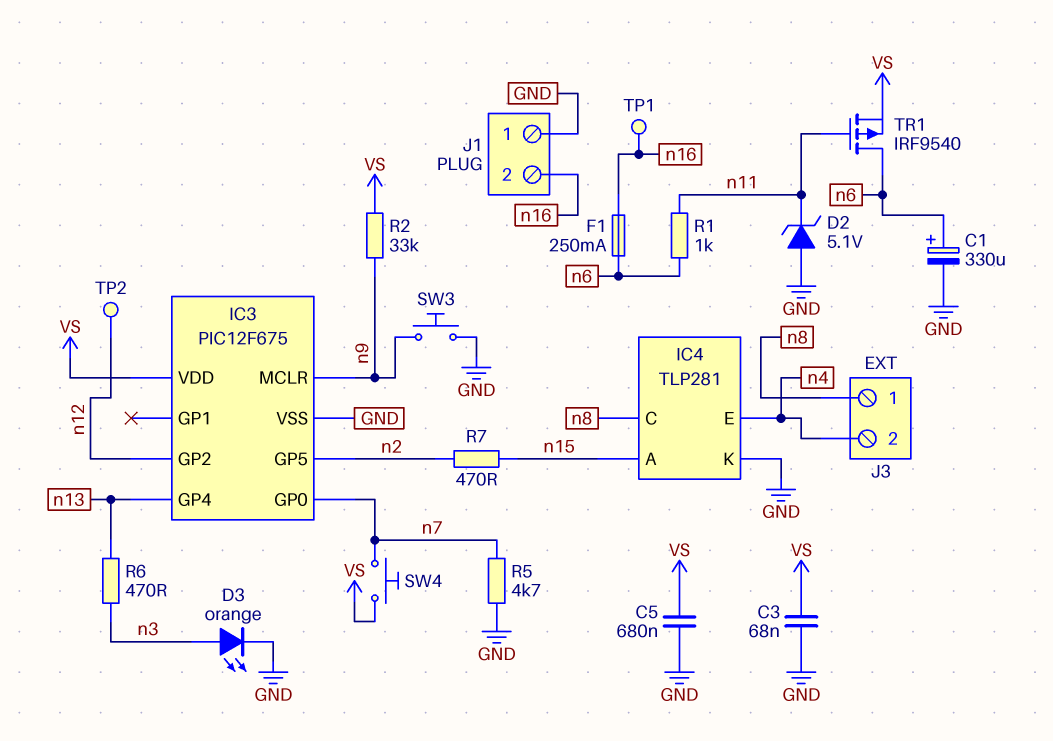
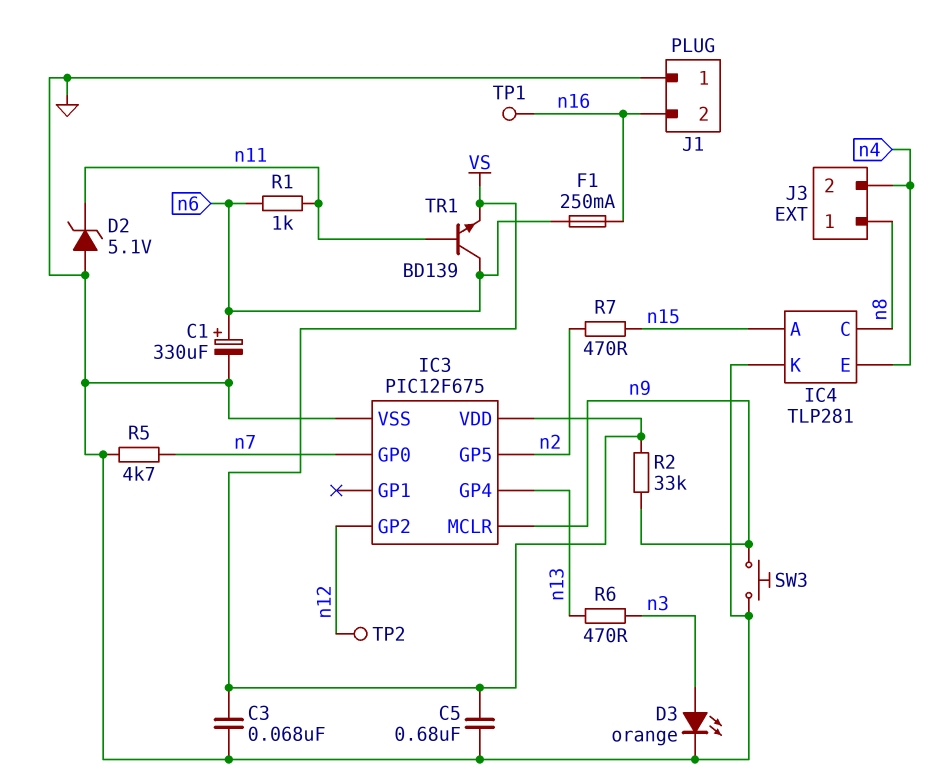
SW4: button (VS, n7) -> none
TR1: PMOS IRF9540 (G n11, D n6, S VS) -> NPN BD139 (B n11, C n6, E VS)

